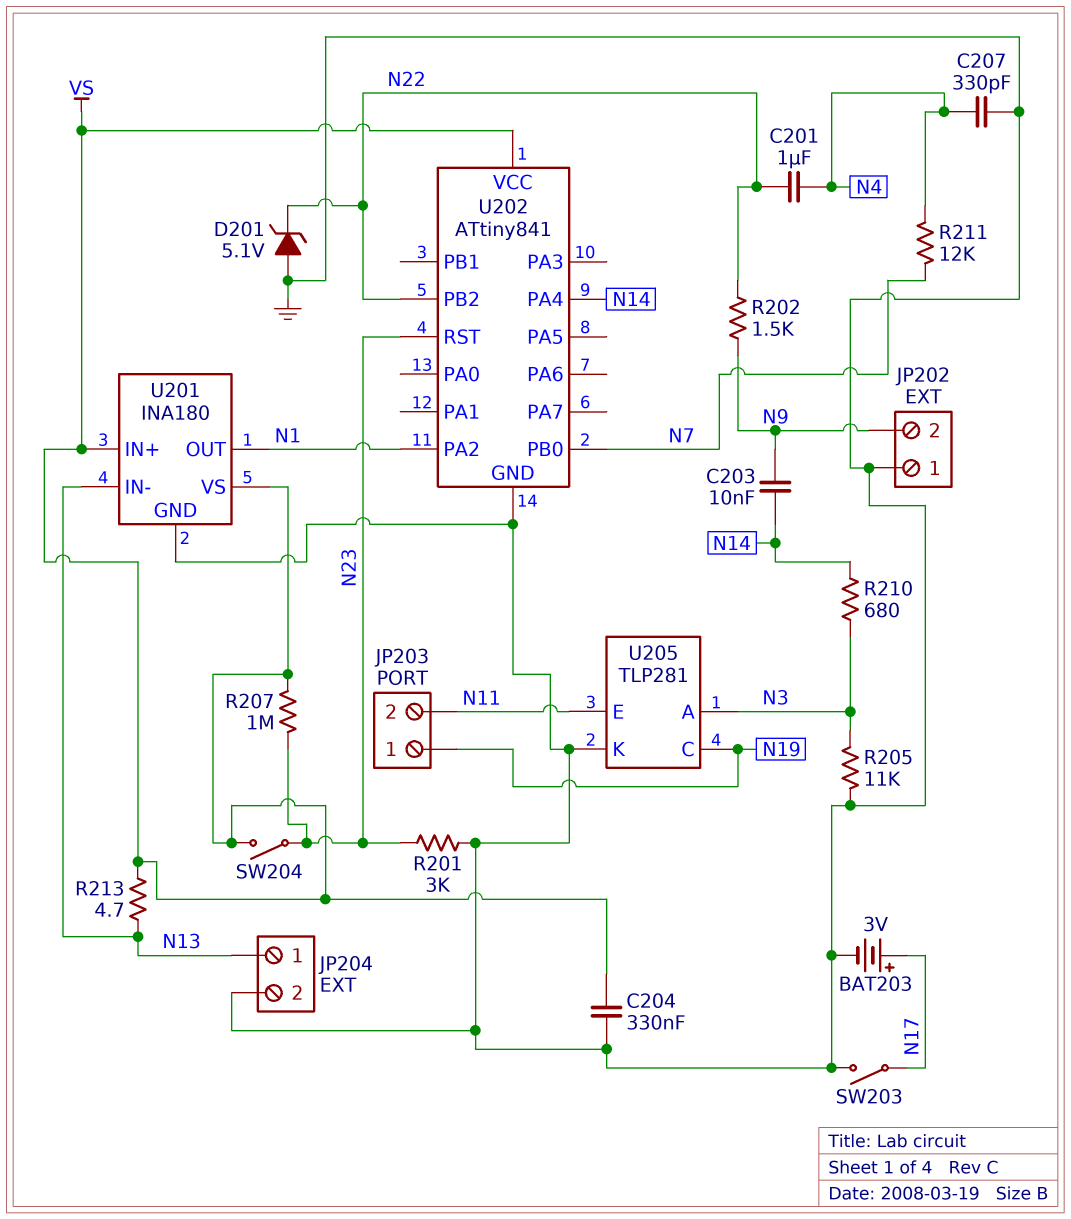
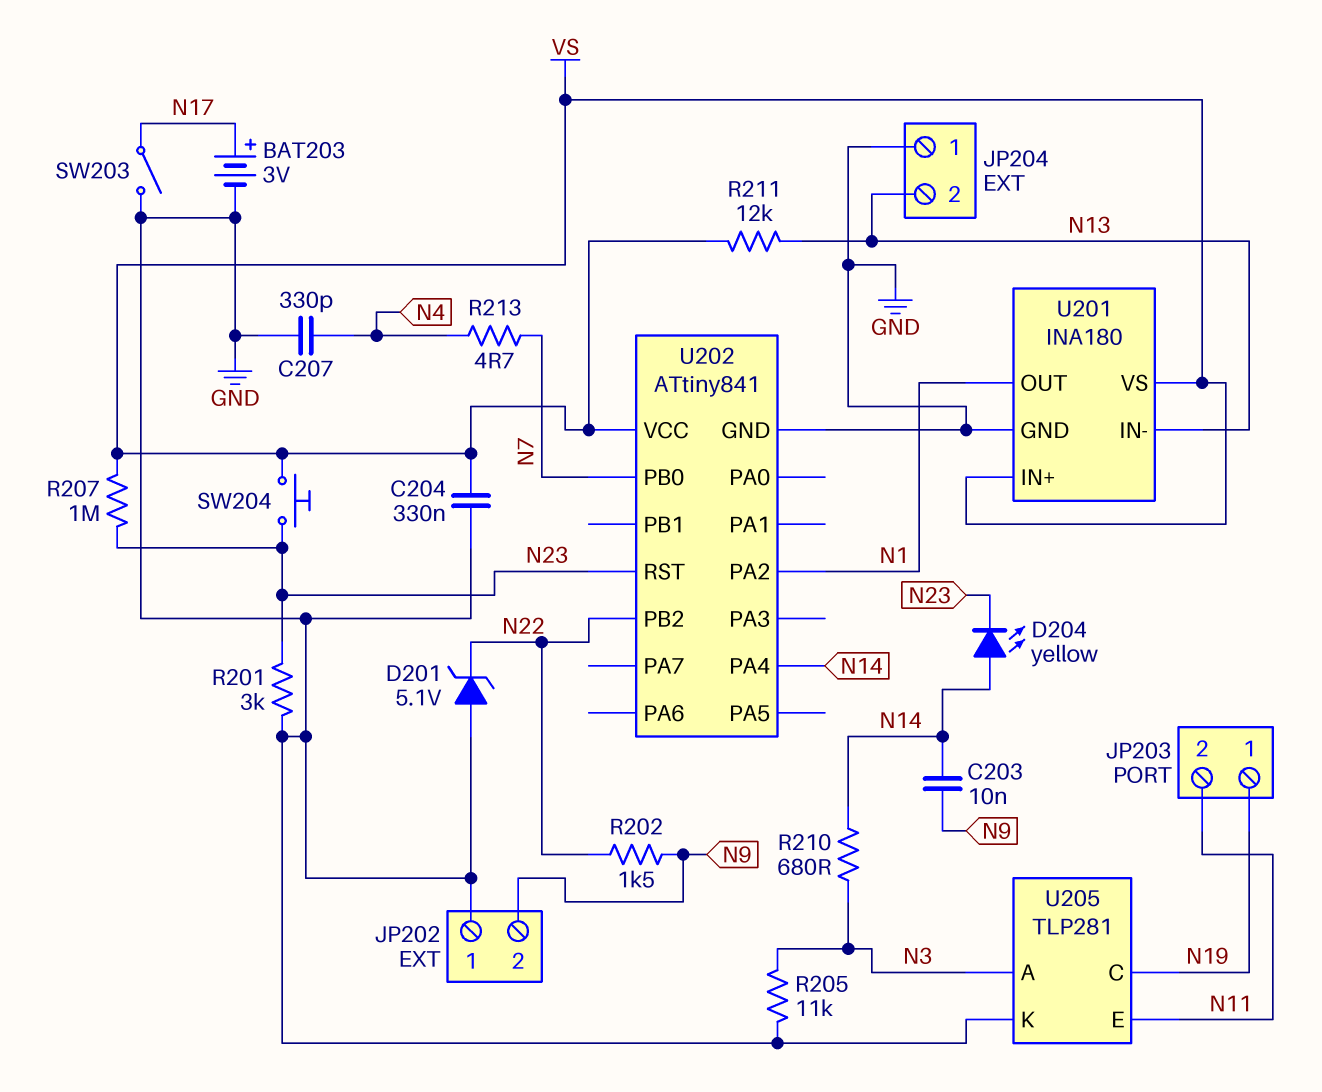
C201: 1uF (N4, N22) -> none
D204: none -> LED yellow (A N14, K N23)
JP204 pin 1: N13 -> GND
JP204 pin 2: GND -> N13
R211: 12k (N4, N7) -> 12k (N13, VS)
R213: 4.7 (N13, VS) -> 4.7 (N4, N7)
SW204: switch (N23, VS) -> button (N23, VS)

